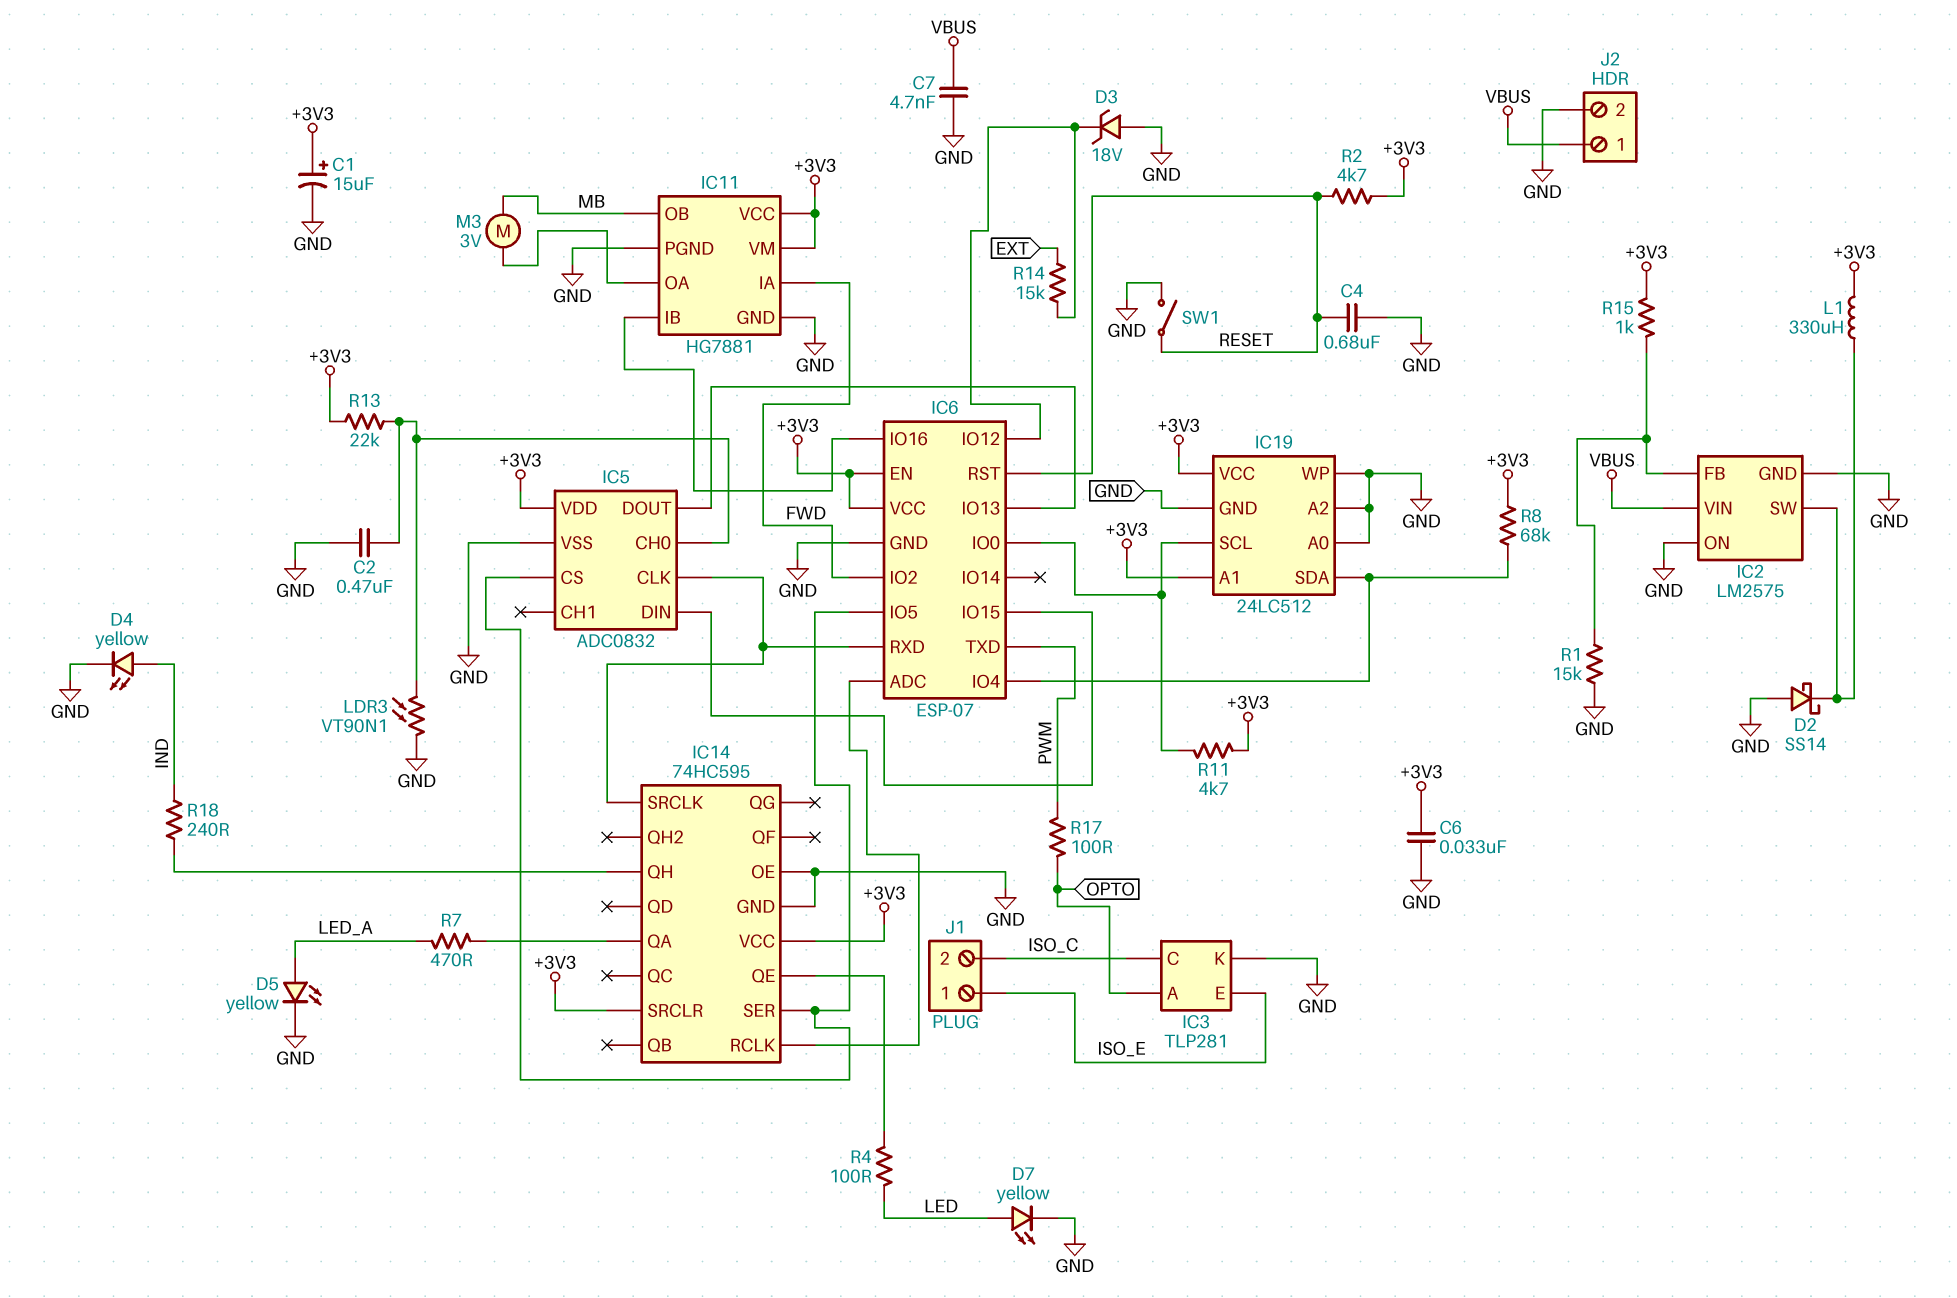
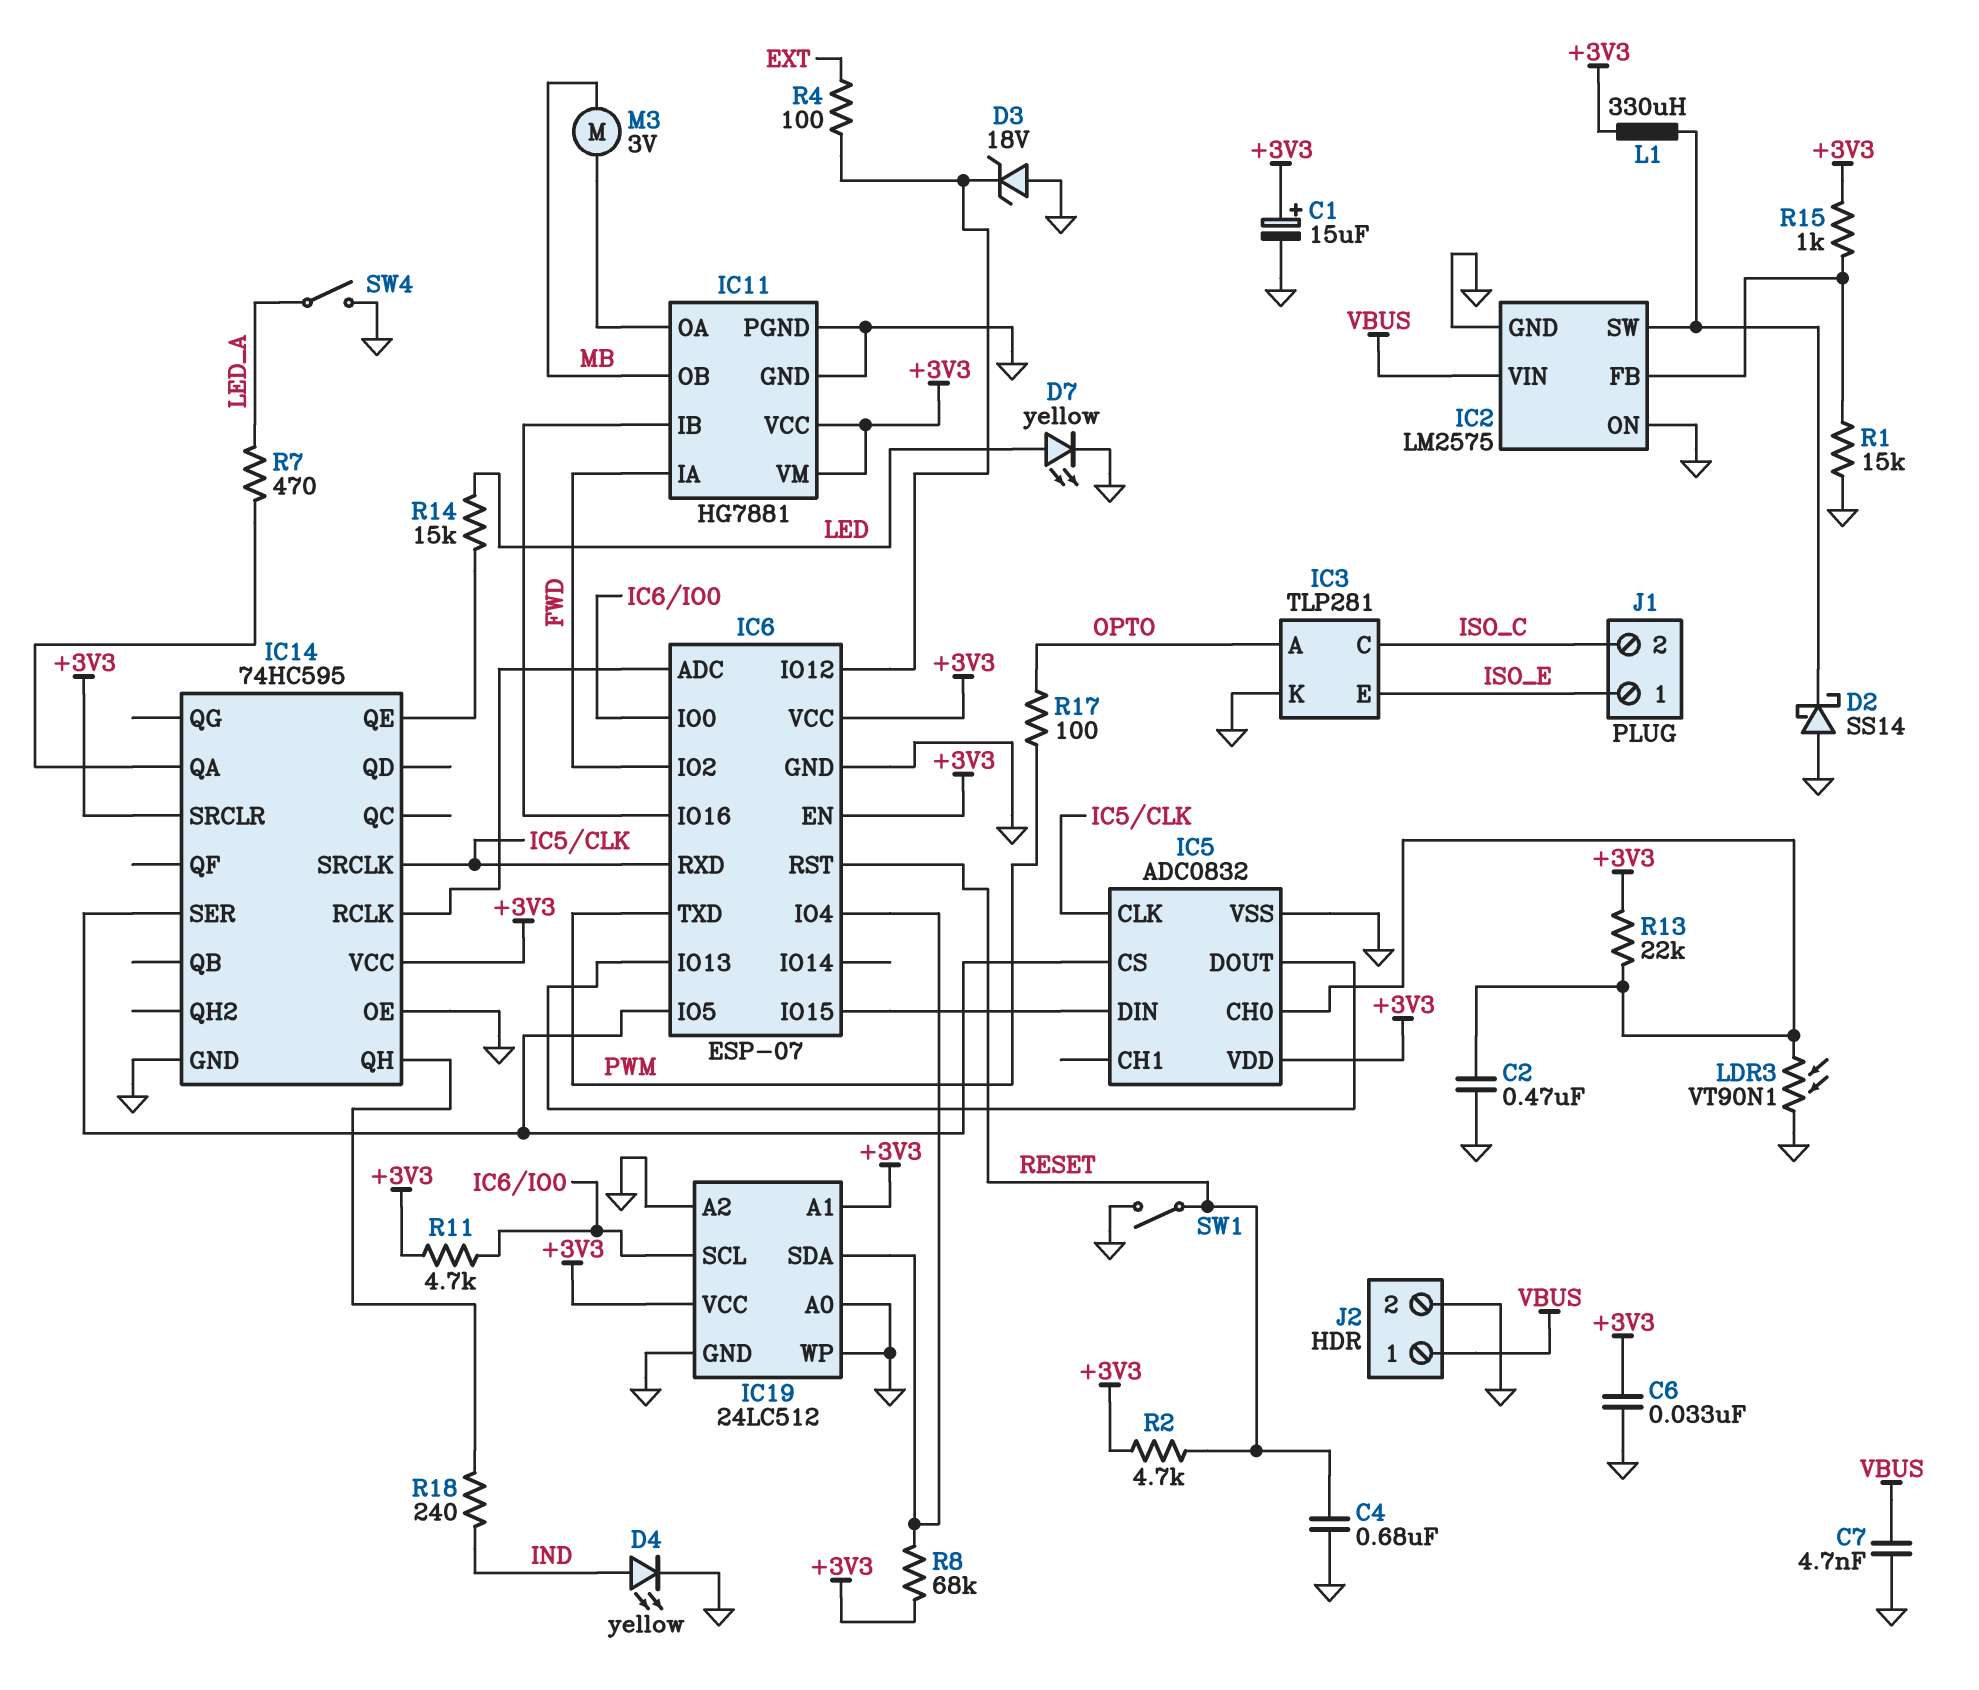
D5: LED yellow (A LED_A, K GND) -> none
R4: 100 (IC14/QE, LED) -> 100 (EXT, IC6/IO12)
R14: 15k (EXT, IC6/IO12) -> 15k (IC14/QE, LED)
SW4: none -> switch (GND, LED_A)

